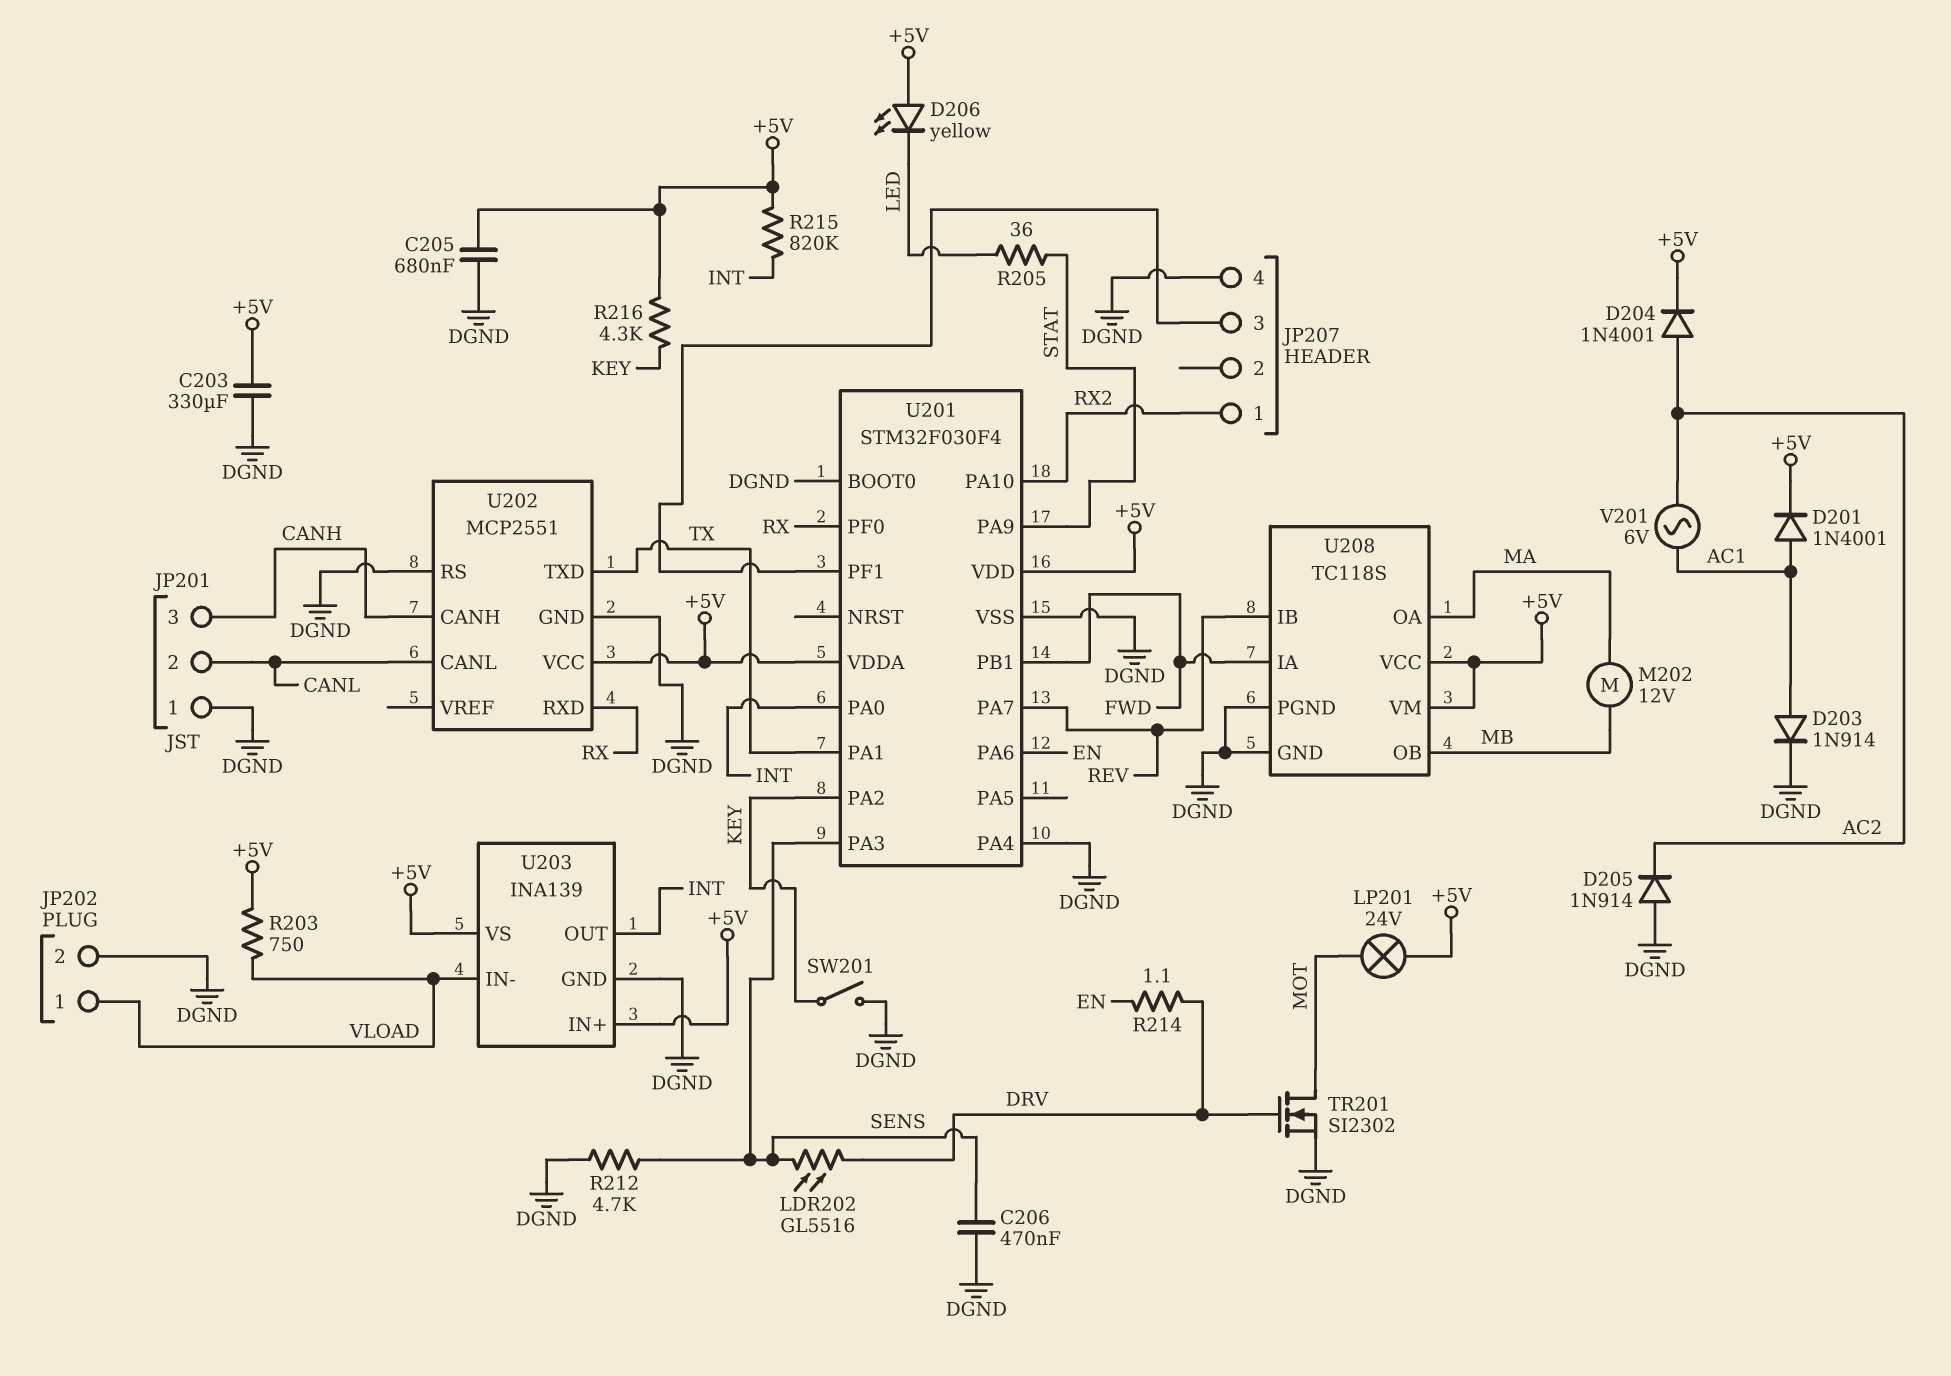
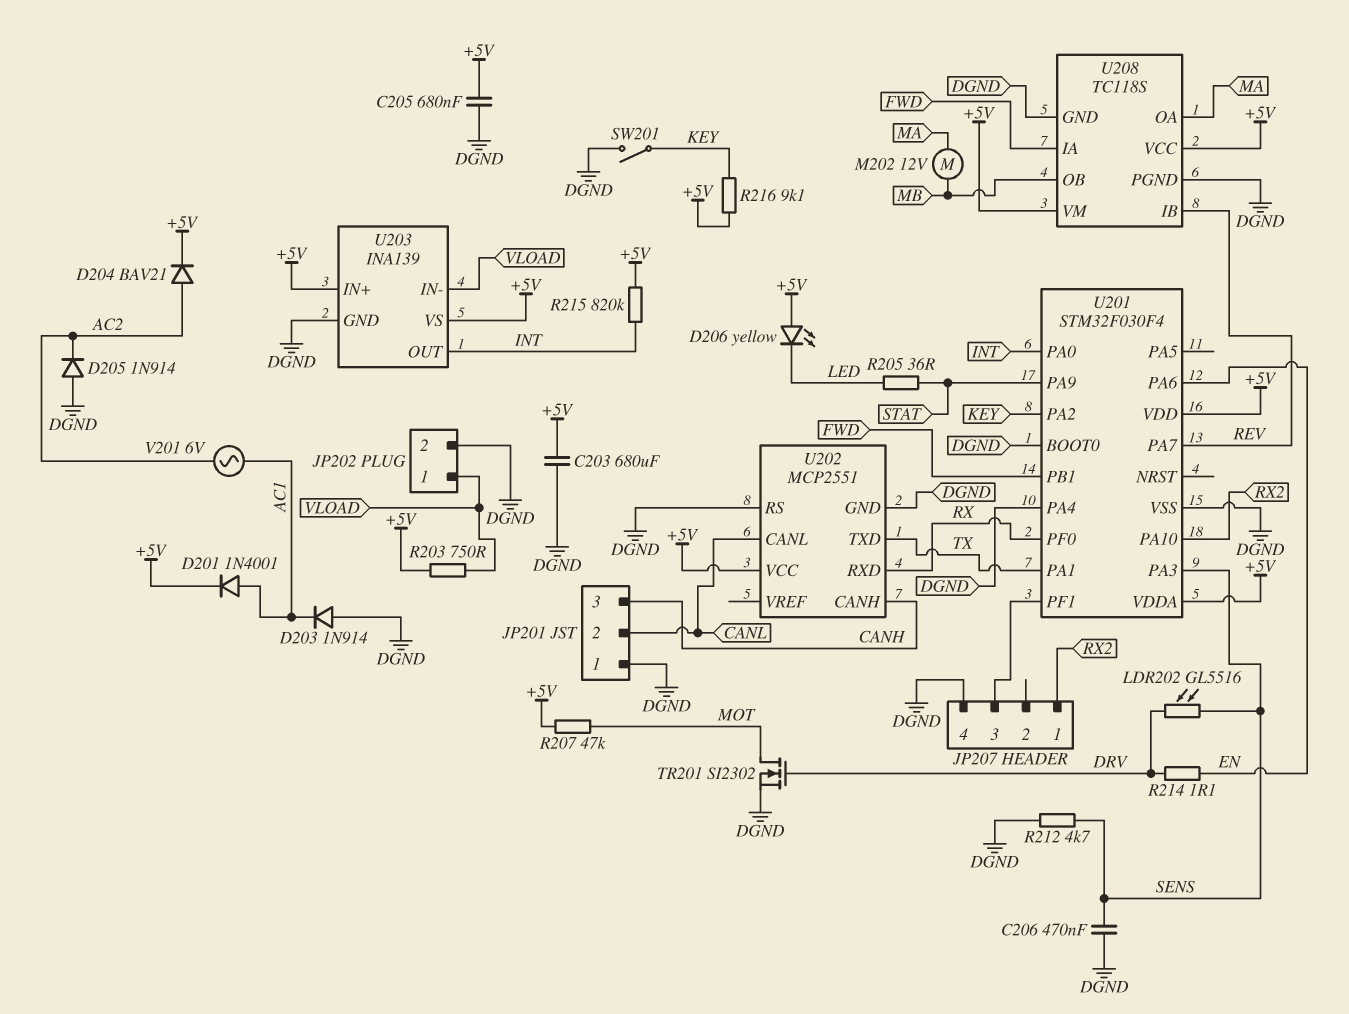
C203: 330uF (+5V, DGND) -> 680uF (+5V, DGND)
D203: diode 1N914 (A AC1, K DGND) -> diode 1N914 (A DGND, K AC1)
D204: diode 1N4001 (A AC2, K +5V) -> diode BAV21 (A AC2, K +5V)
LP201: lamp 24V (+5V, MOT) -> none
R207: none -> 47k (+5V, MOT)
R216: 4.3k (+5V, KEY) -> 9.1k (+5V, KEY)

